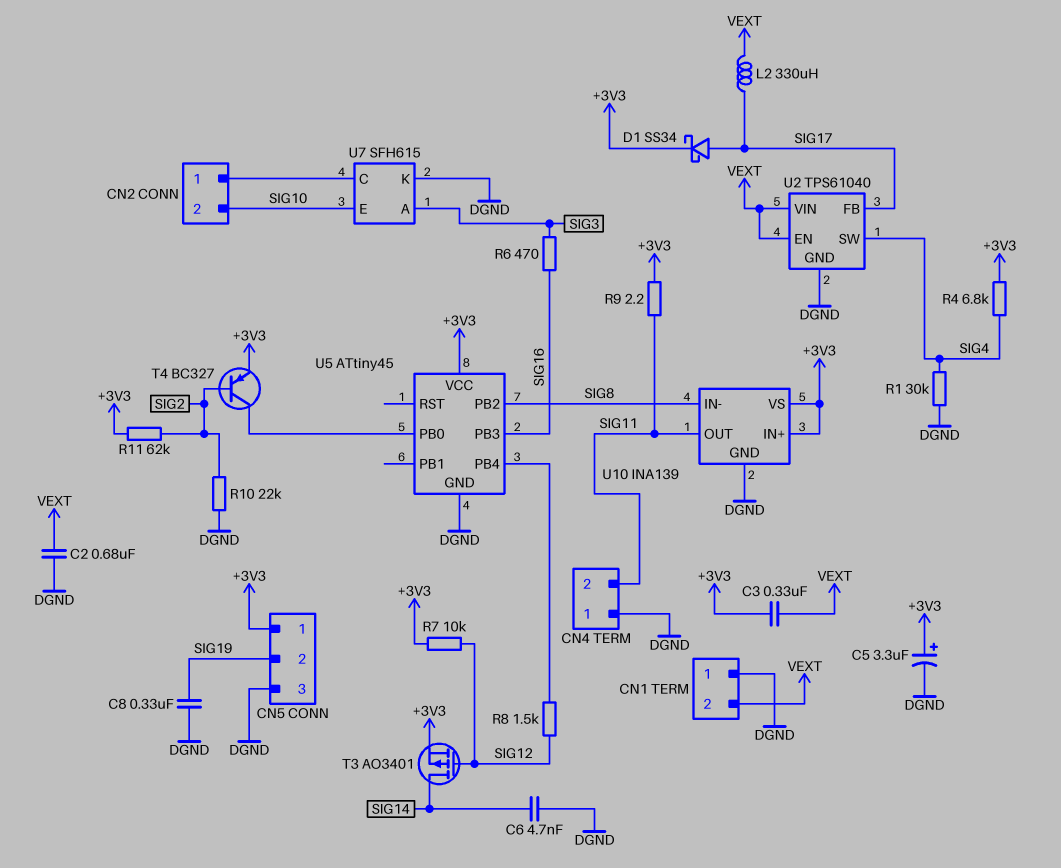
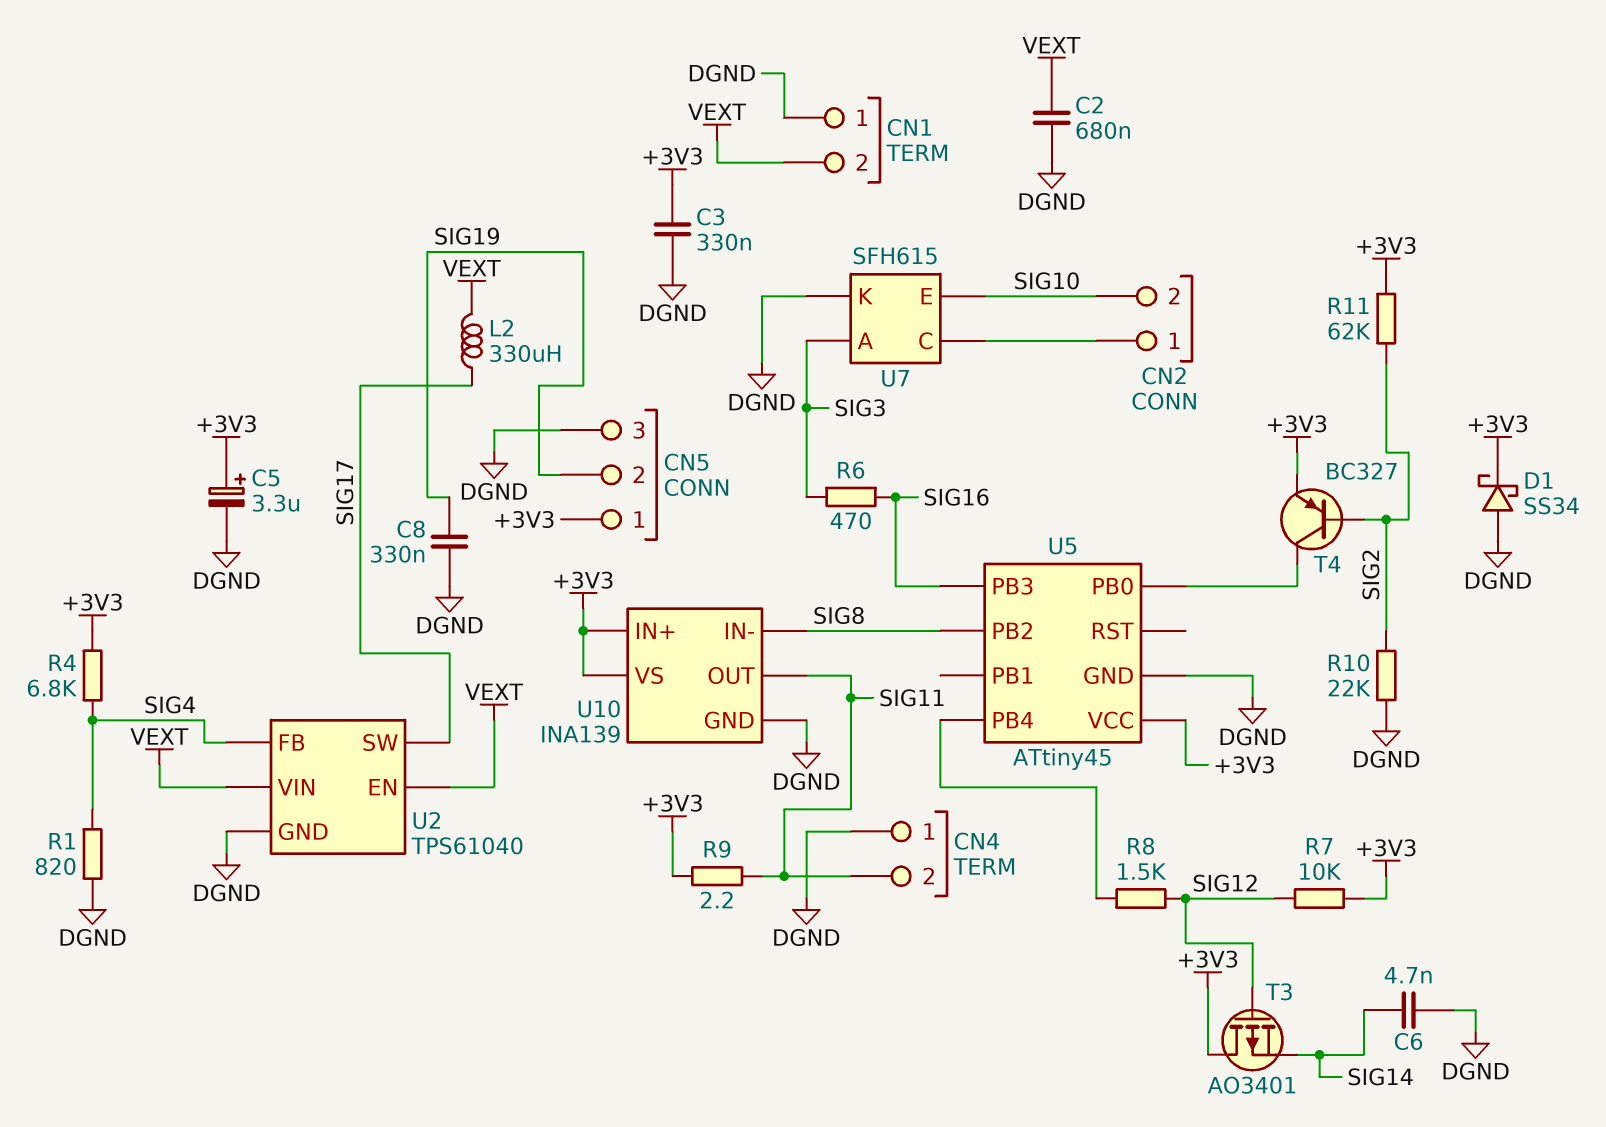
C3: 330nF (+3V3, VEXT) -> 330nF (+3V3, DGND)
D1: schottky SS34 (A SIG17, K +3V3) -> schottky SS34 (A DGND, K +3V3)
R1: 30k (DGND, SIG4) -> 820 (DGND, SIG4)
T3: PMOS AO3401 (G SIG12, D SIG14, S +3V3) -> PMOS AO3401 (G SIG12, D +3V3, S SIG14)
U2 pin FB: SIG17 -> SIG4
U2 pin SW: SIG4 -> SIG17

